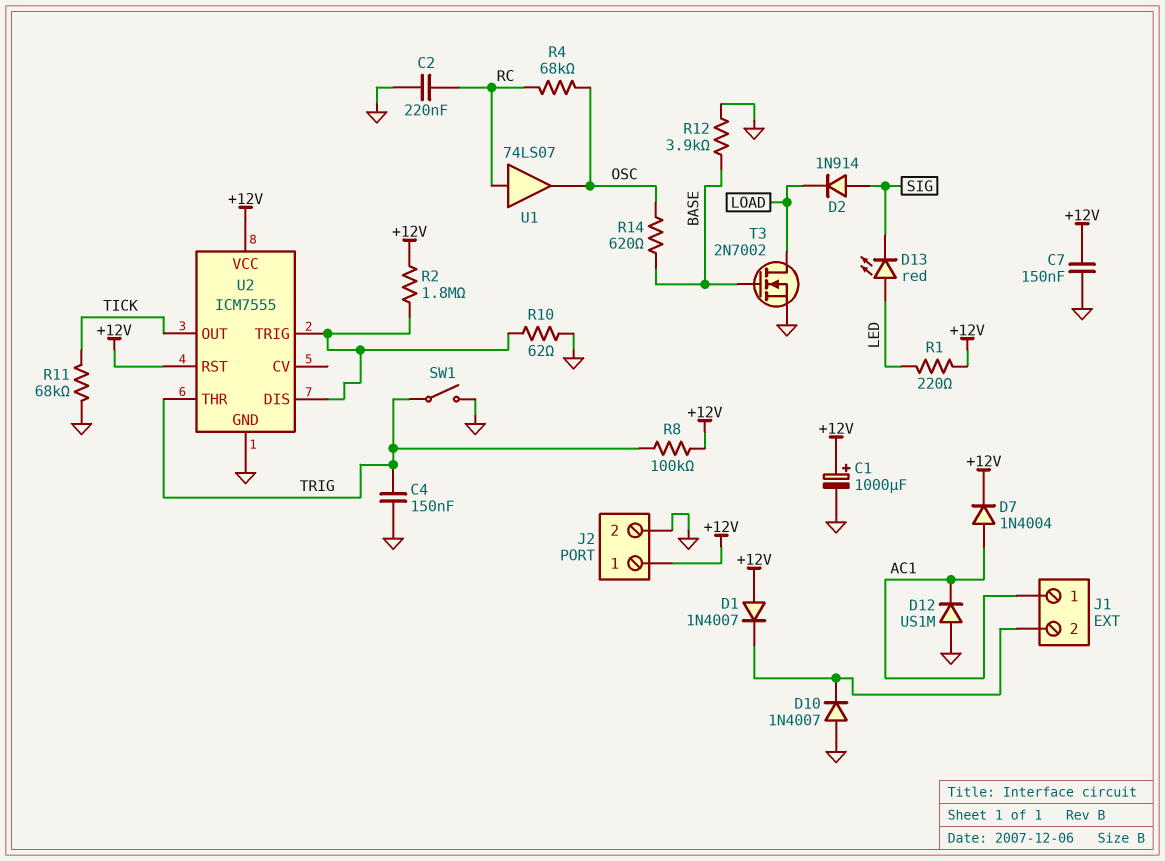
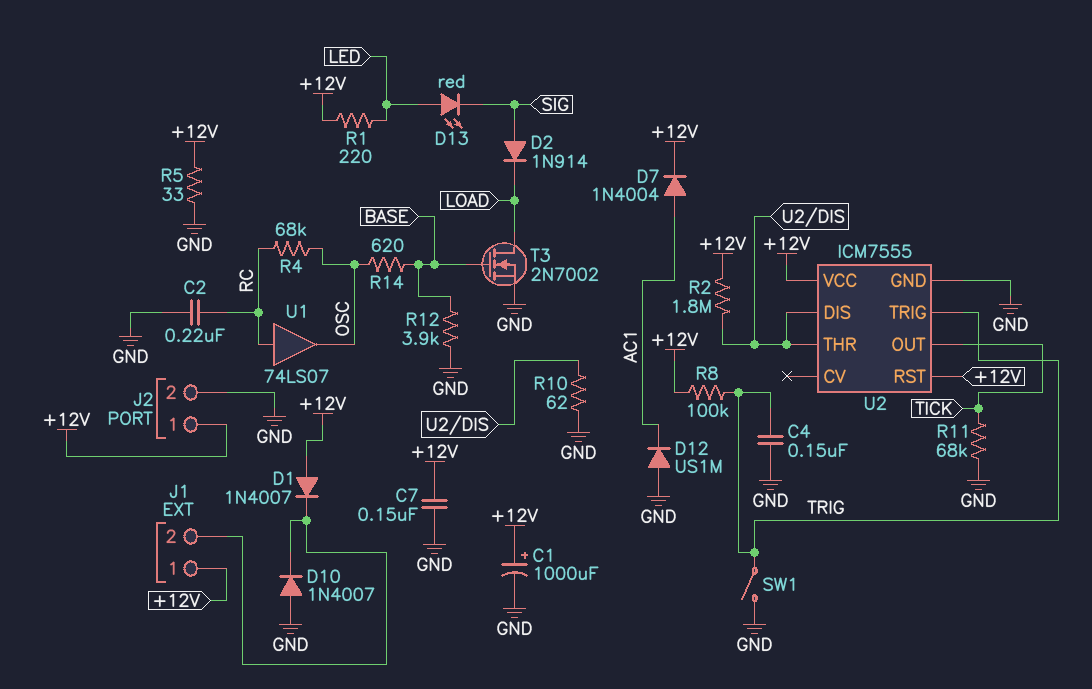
J1 pin 1: AC1 -> +12V
R5: none -> 33 (+12V, GND)
U2 pin THR: TRIG -> U2/DIS
U2 pin TRIG: U2/DIS -> TRIG

